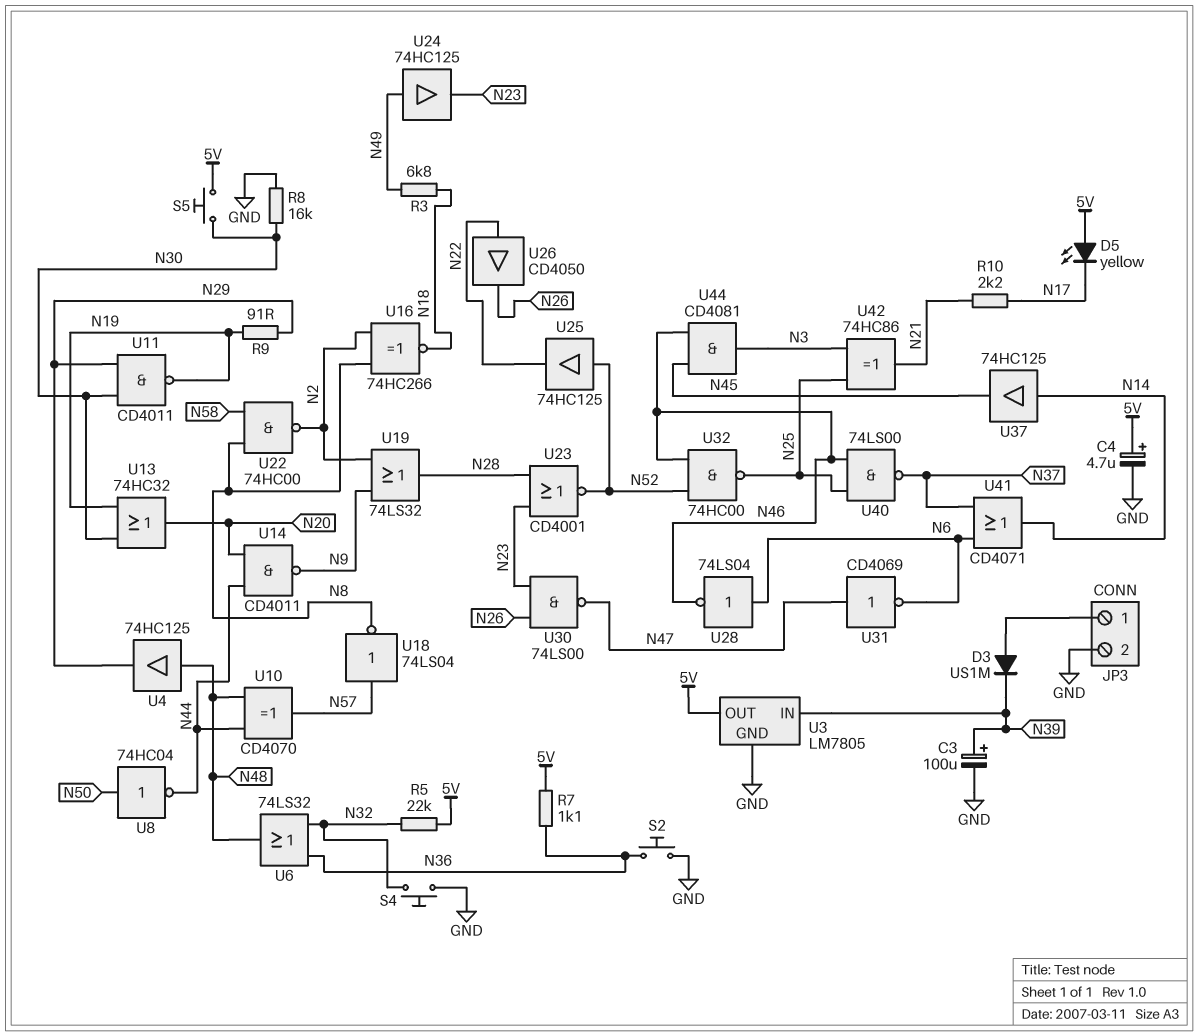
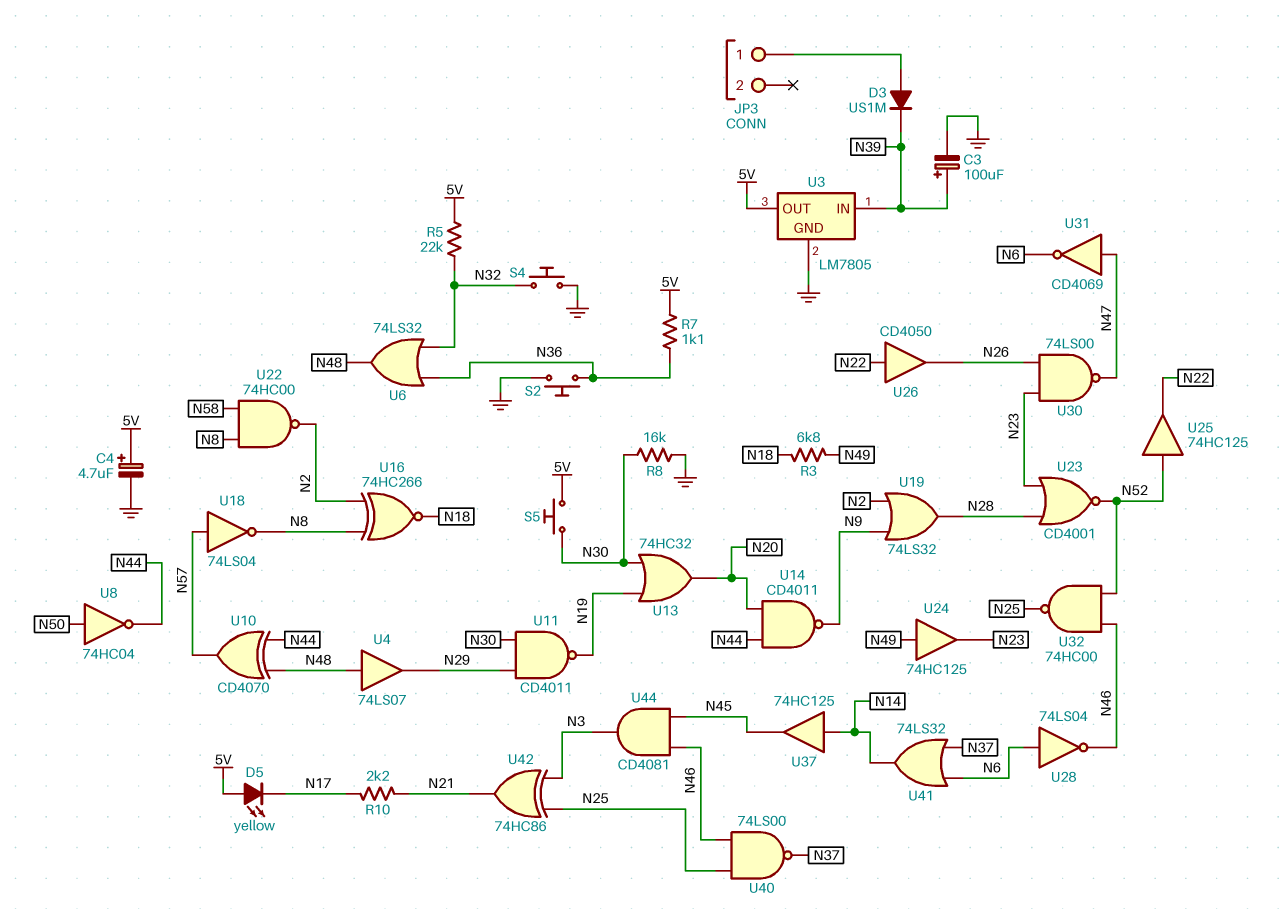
JP3 pin 2: GND -> none
R9: 91 (N19, N29) -> none
U4: buffer 74HC125 (in N48, out N29) -> buffer 74LS07 (in N48, out N29)
U41: OR CD4071 (in N6, in N37, out N14) -> OR 74LS32 (in N6, in N37, out N14)

